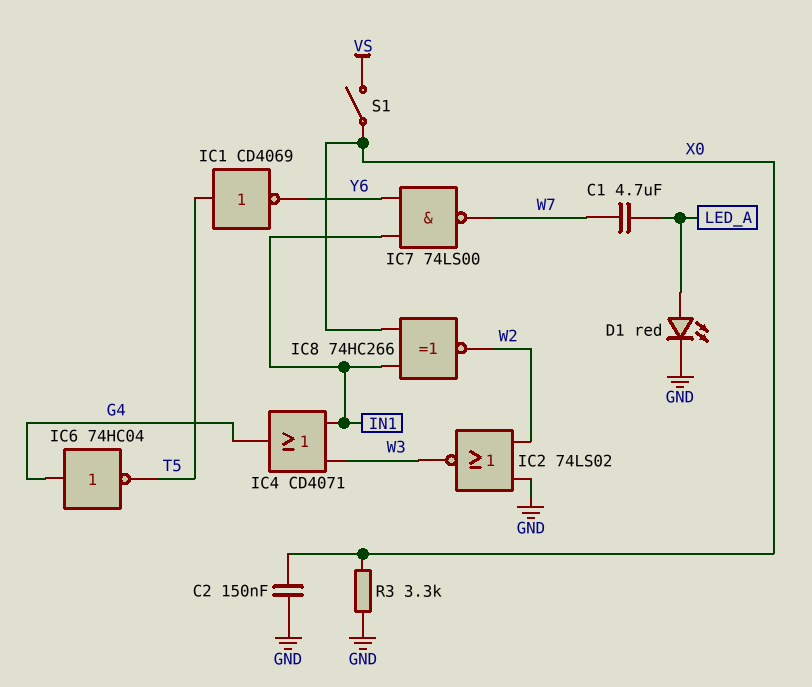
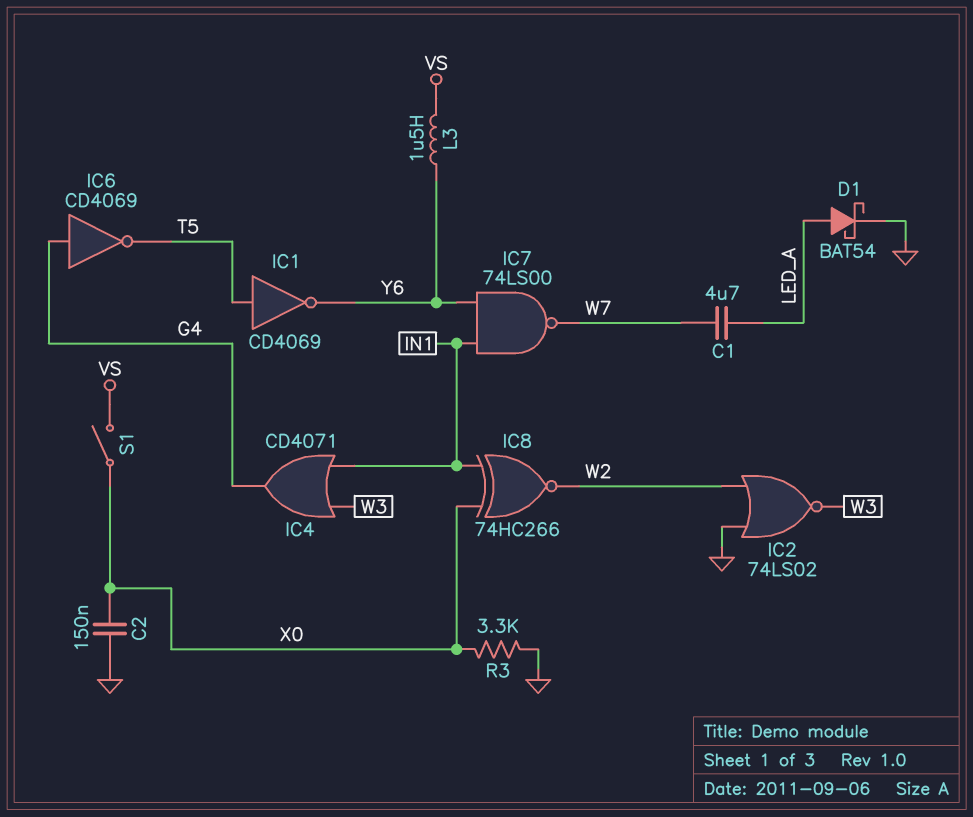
D1: LED red (A LED_A, K GND) -> schottky BAT54 (A LED_A, K GND)
IC6: NOT 74HC04 (in G4, out T5) -> NOT CD4069 (in G4, out T5)
L3: none -> 1.5uH (VS, Y6)

